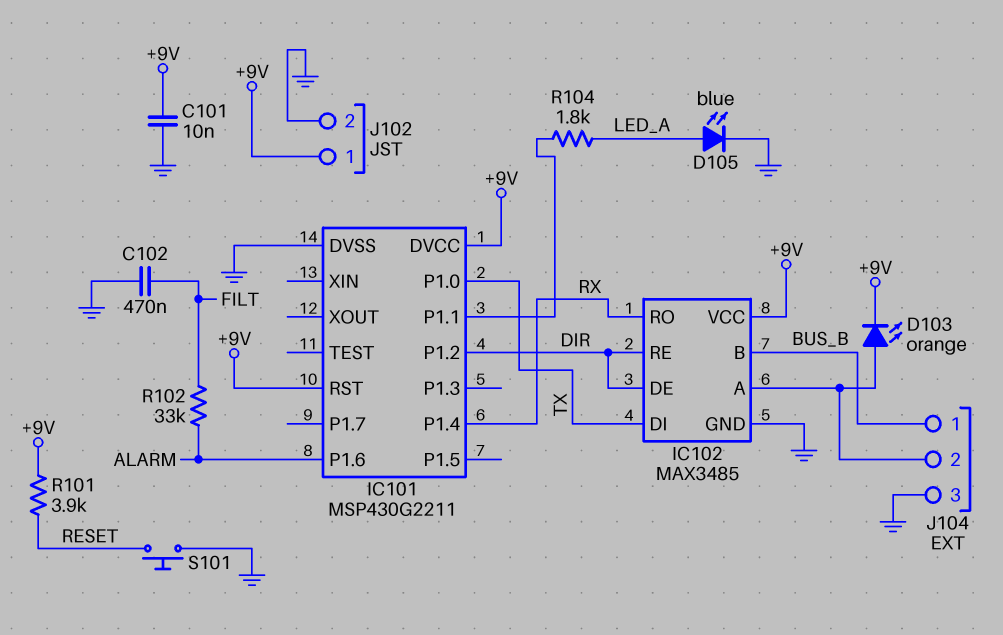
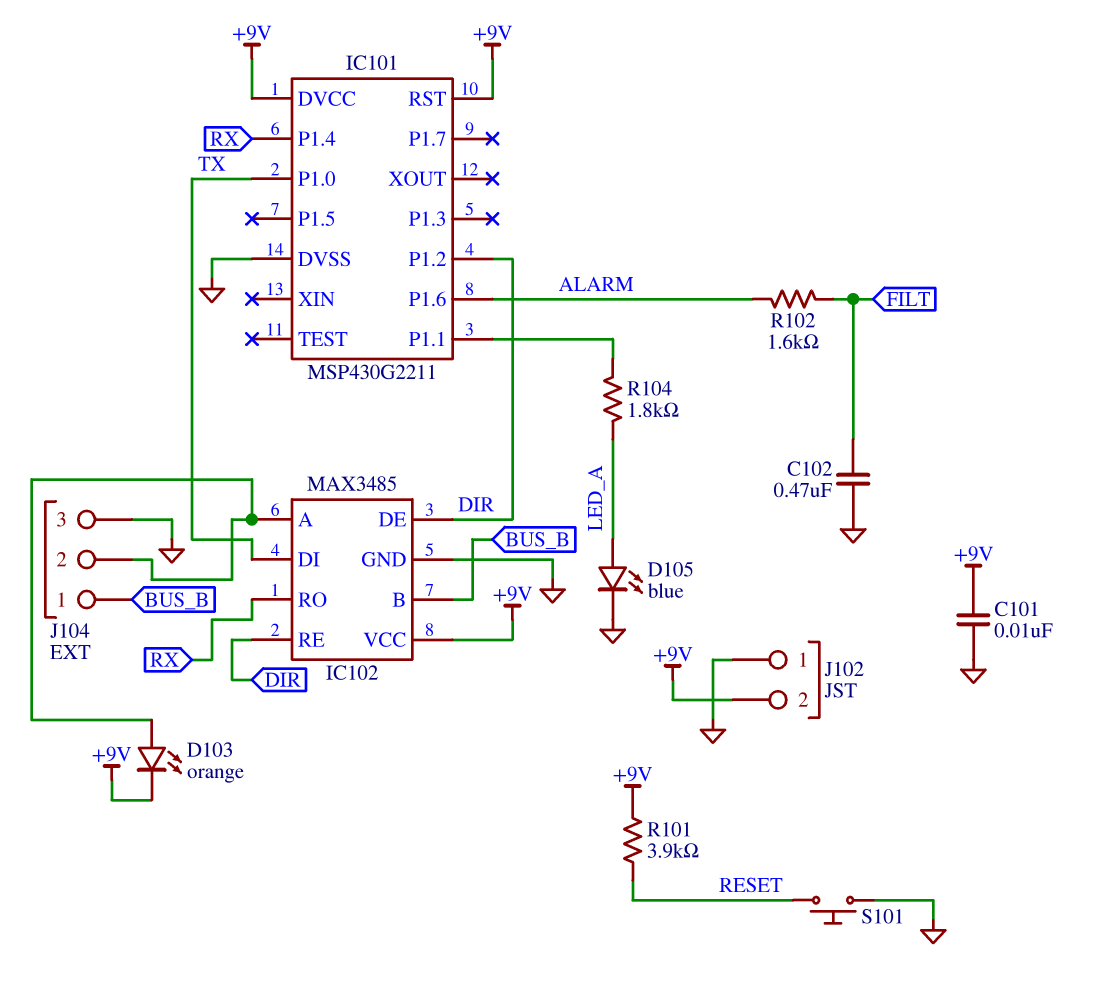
J102 pin 1: +9V -> GND
J102 pin 2: GND -> +9V
R102: 33k (ALARM, FILT) -> 1.6k (ALARM, FILT)

